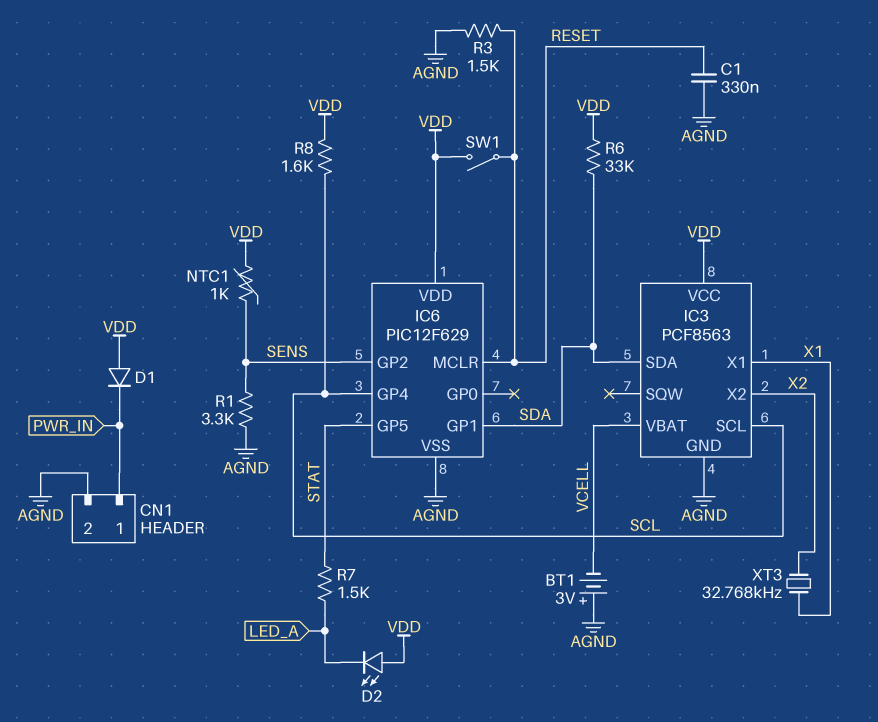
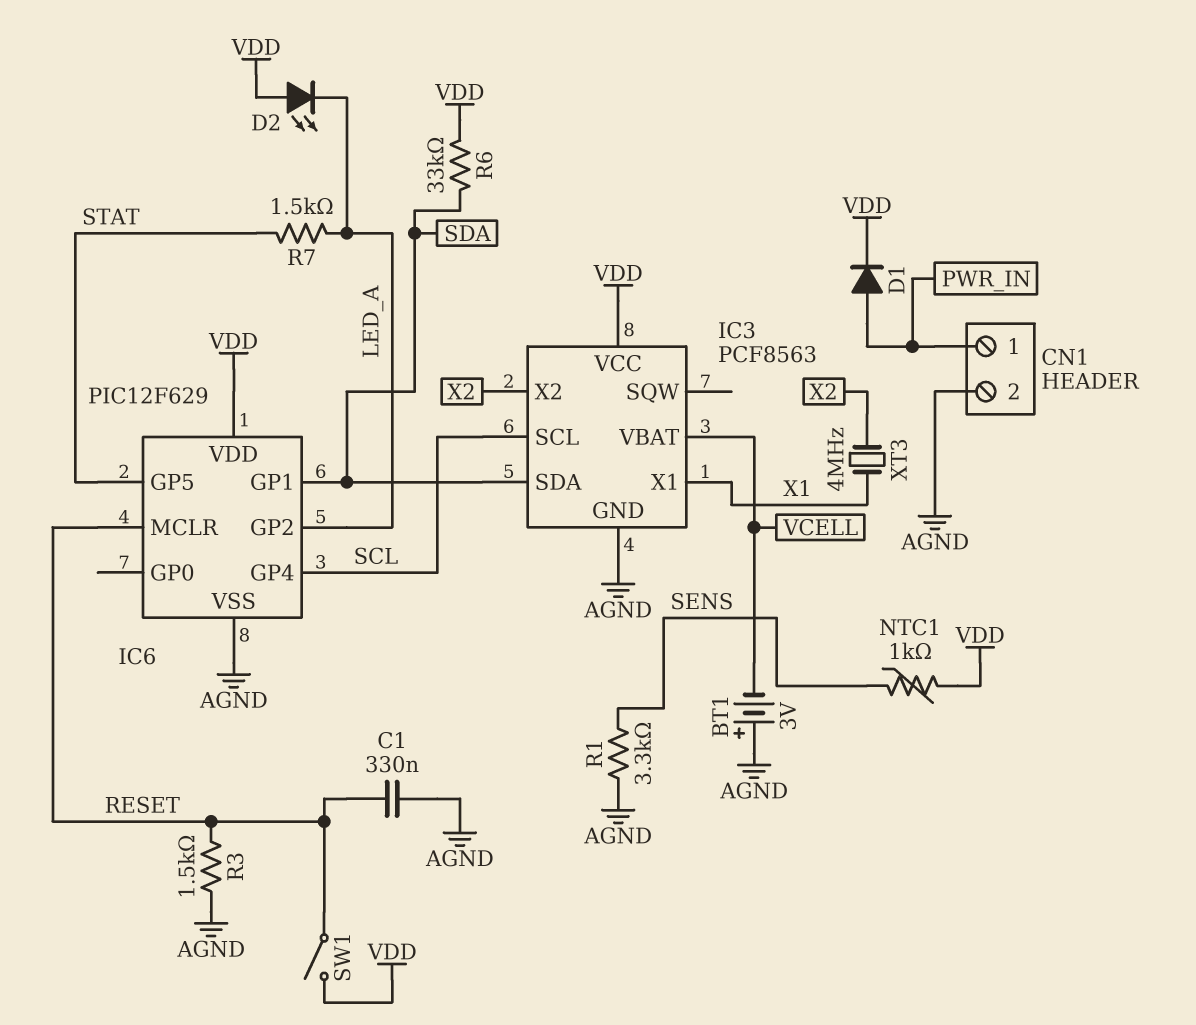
D1: diode (A VDD, K PWR_IN) -> diode (A PWR_IN, K VDD)
IC6 pin GP2: SENS -> LED_A
R8: 1.6k (SCL, VDD) -> none
XT3: 32.768kHz (X1, X2) -> 4MHz (X1, X2)

